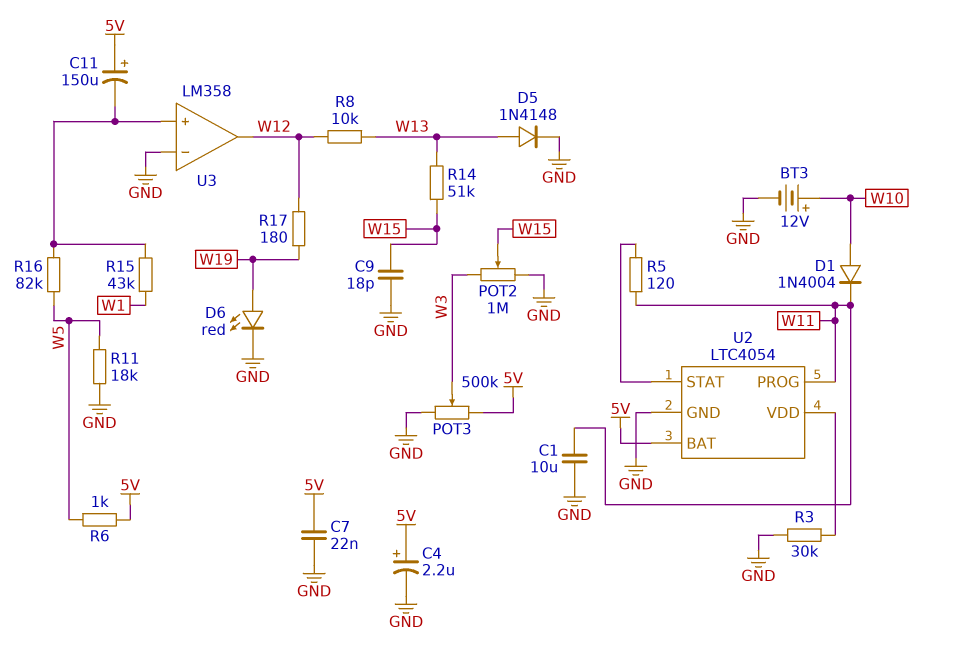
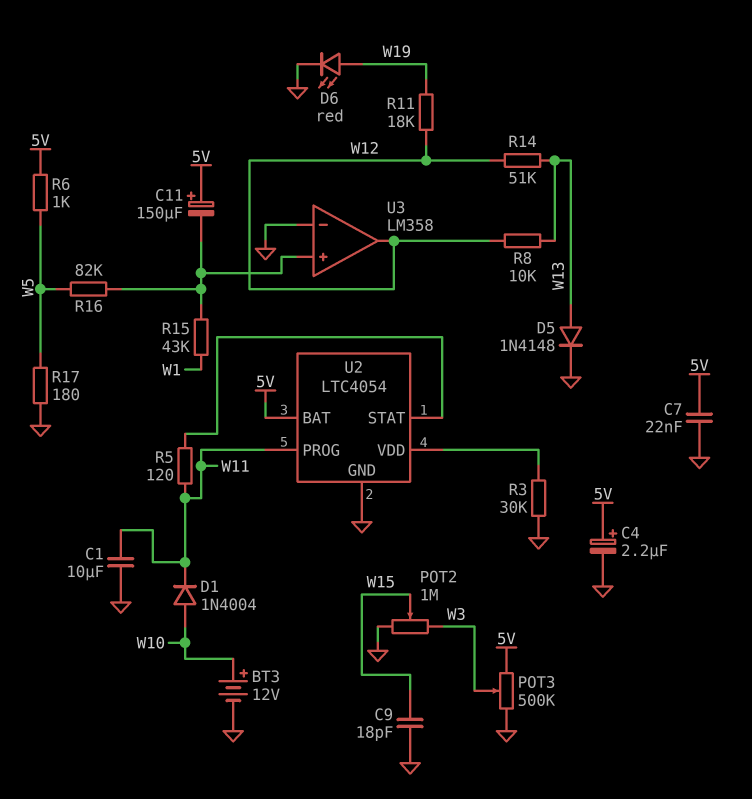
R11: 18k (GND, W5) -> 18k (W12, W19)
R14: 51k (W13, W15) -> 51k (W12, W13)
R17: 180 (W12, W19) -> 180 (GND, W5)

